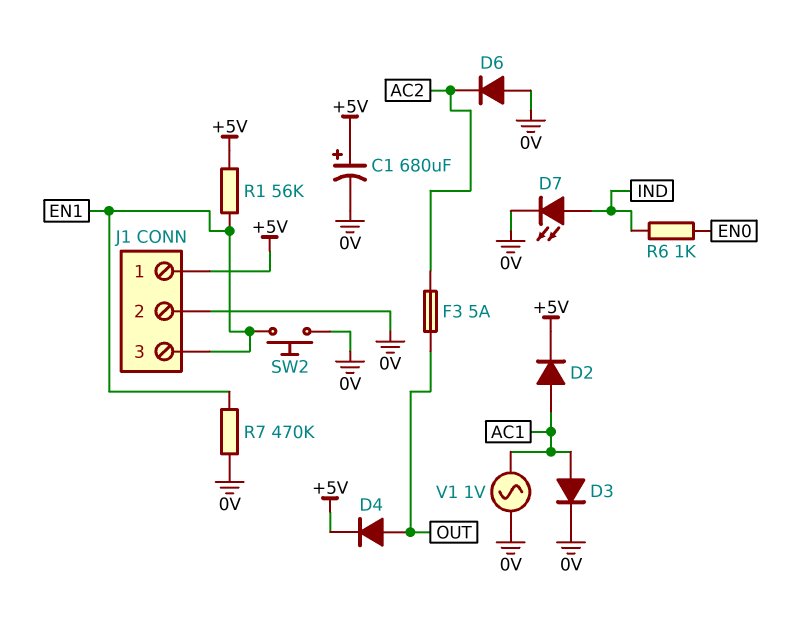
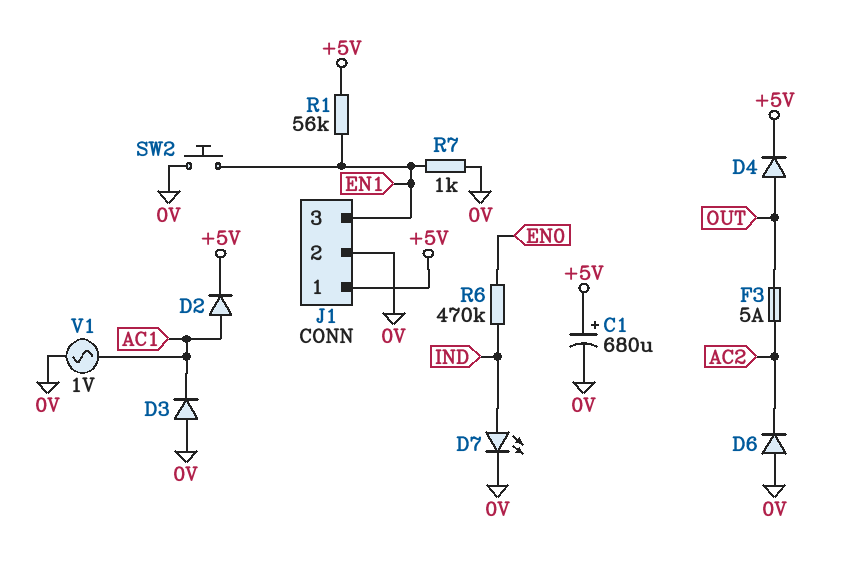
D3: diode (A AC1, K 0V) -> diode (A 0V, K AC1)
R6: 1k (EN0, IND) -> 470k (EN0, IND)
R7: 470k (0V, EN1) -> 1k (0V, EN1)

